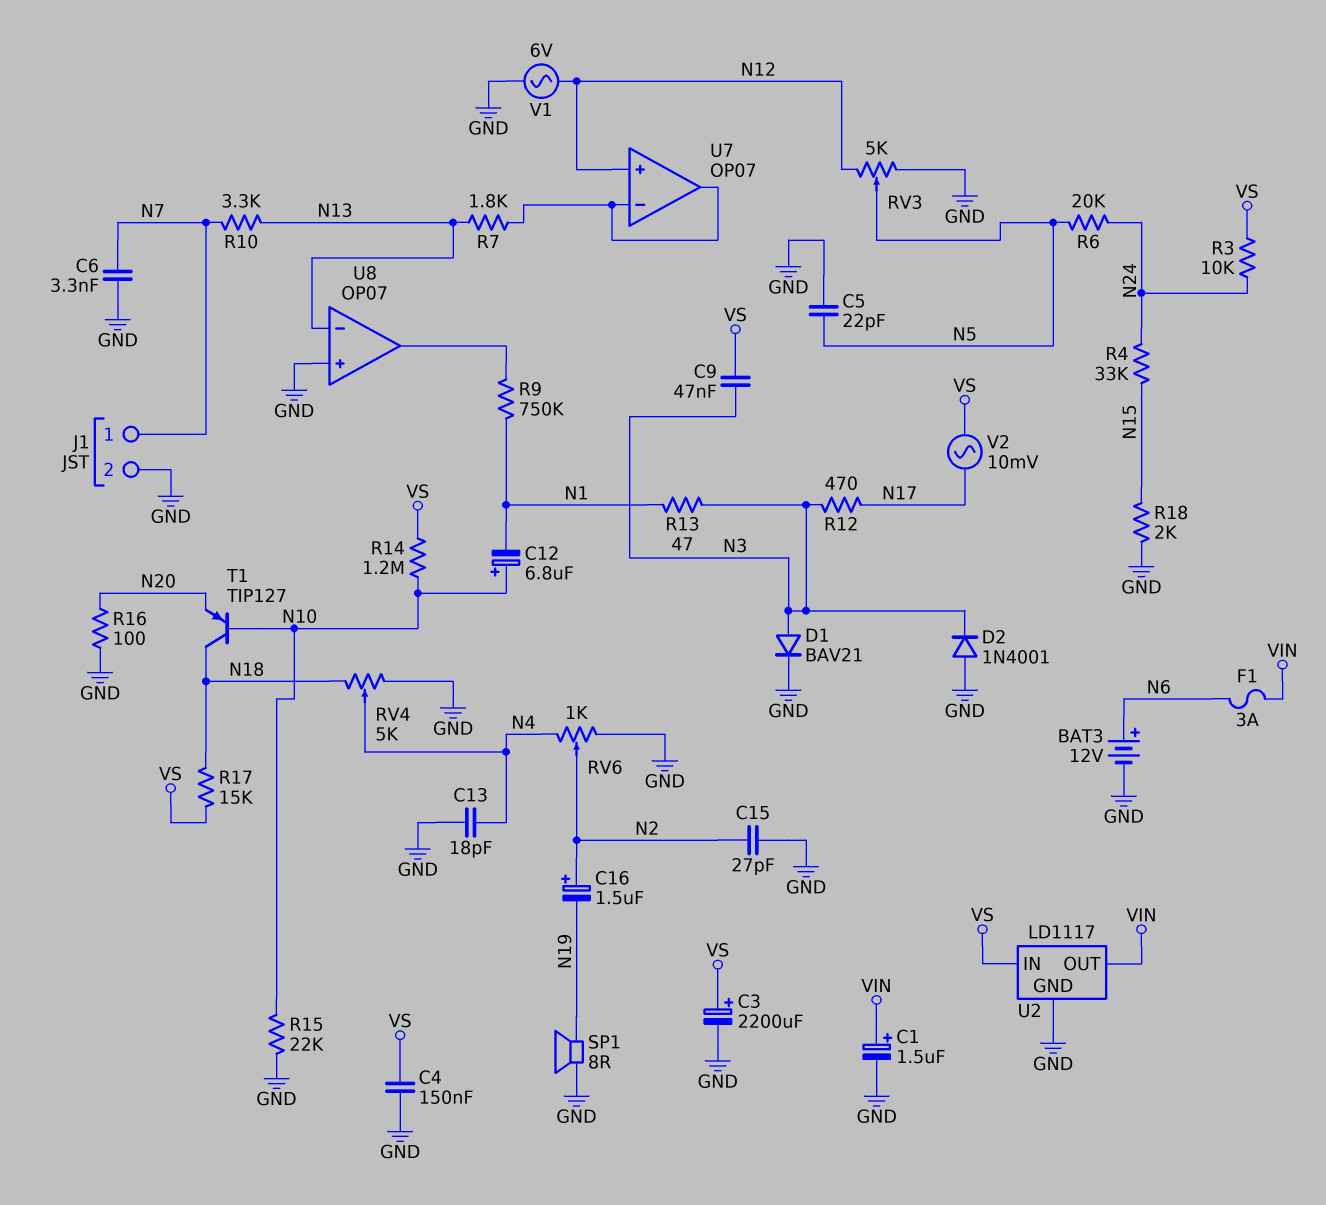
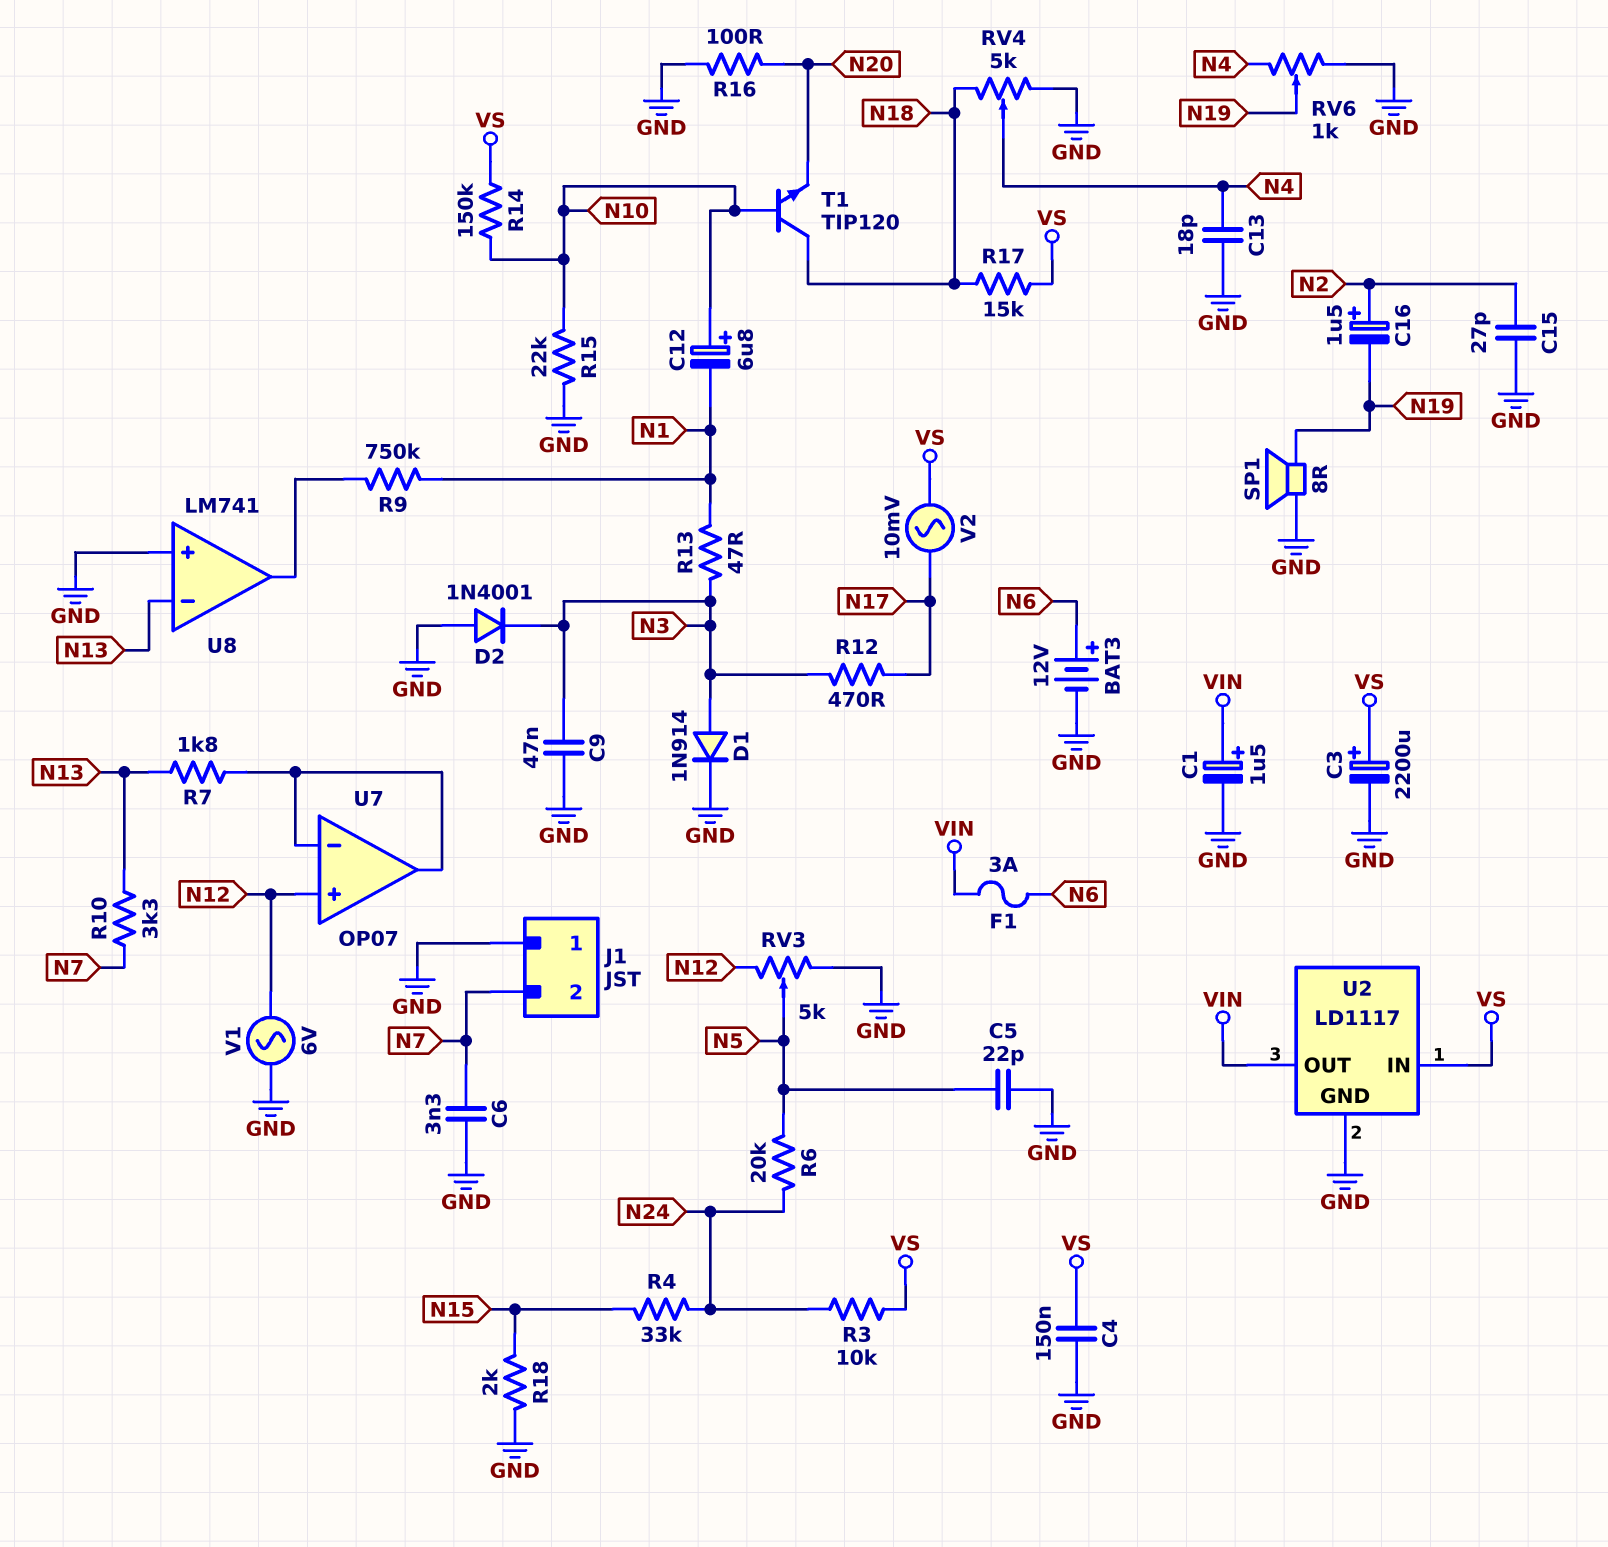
C9: 47nF (N3, VS) -> 47nF (GND, N3)
D1: diode BAV21 (A N3, K GND) -> diode 1N914 (A N3, K GND)
J1 pin 1: N7 -> GND
J1 pin 2: GND -> N7
R14: 1.2M (N10, VS) -> 150k (N10, VS)
RV6: 1k (GND, N4, wiper N2) -> 1k (GND, N4, wiper N19)
T1: PNP TIP127 (B N10, C N18, E N20) -> NPN TIP120 (B N10, C N18, E N20)
U8: OP07 -> LM741

